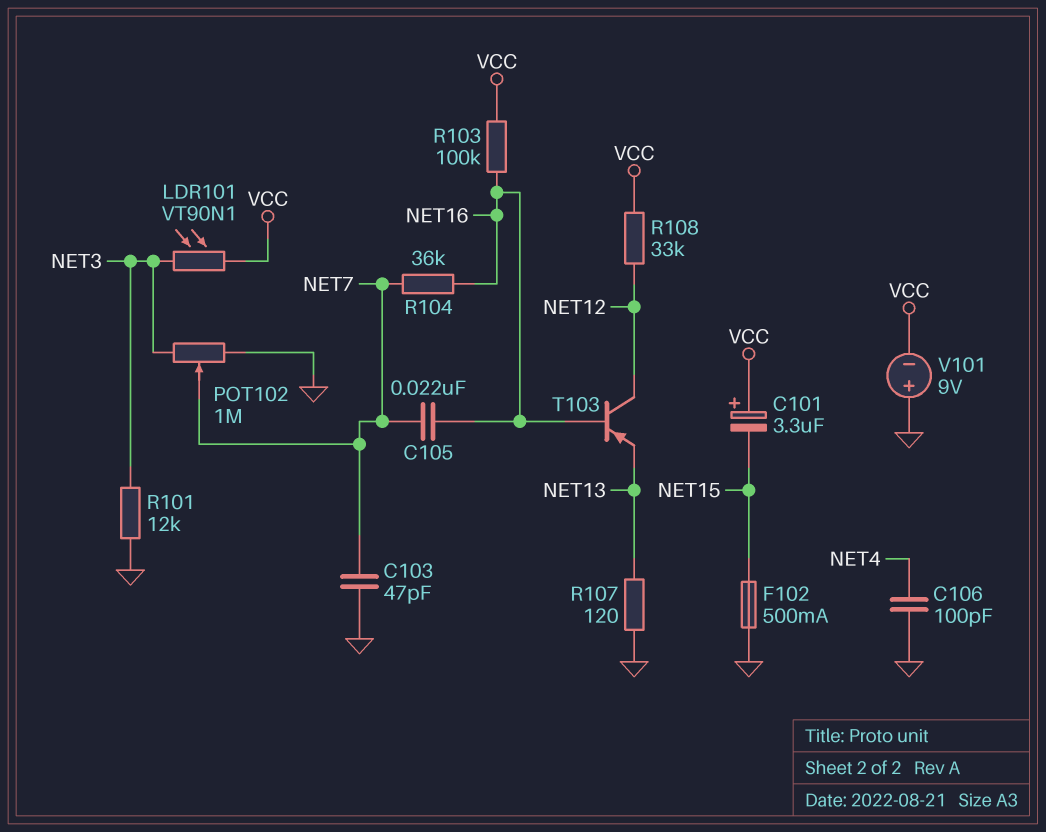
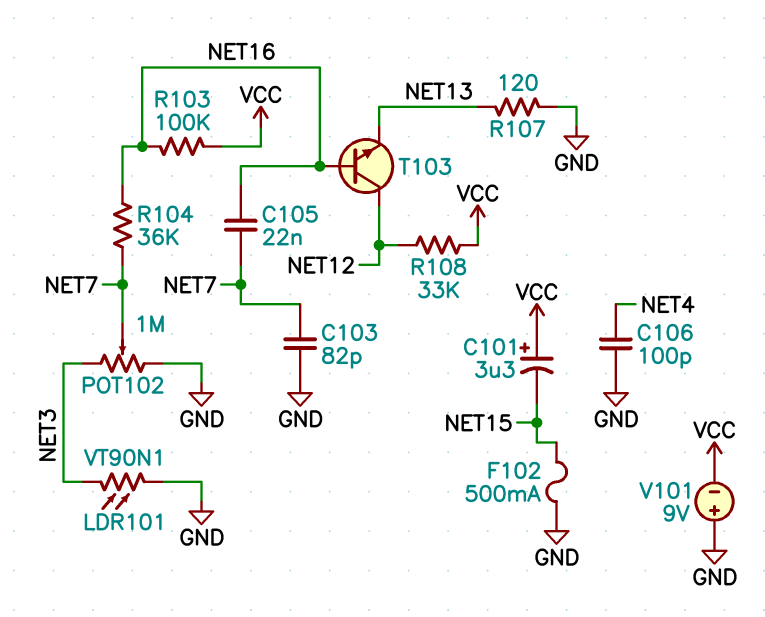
C103: 47pF (GND, NET7) -> 82pF (GND, NET7)
LDR101: VT90N1 (NET3, VCC) -> VT90N1 (GND, NET3)
R101: 12k (GND, NET3) -> none
T103: PNP (B NET16, C NET12, E NET13) -> NPN (B NET16, C NET12, E NET13)

